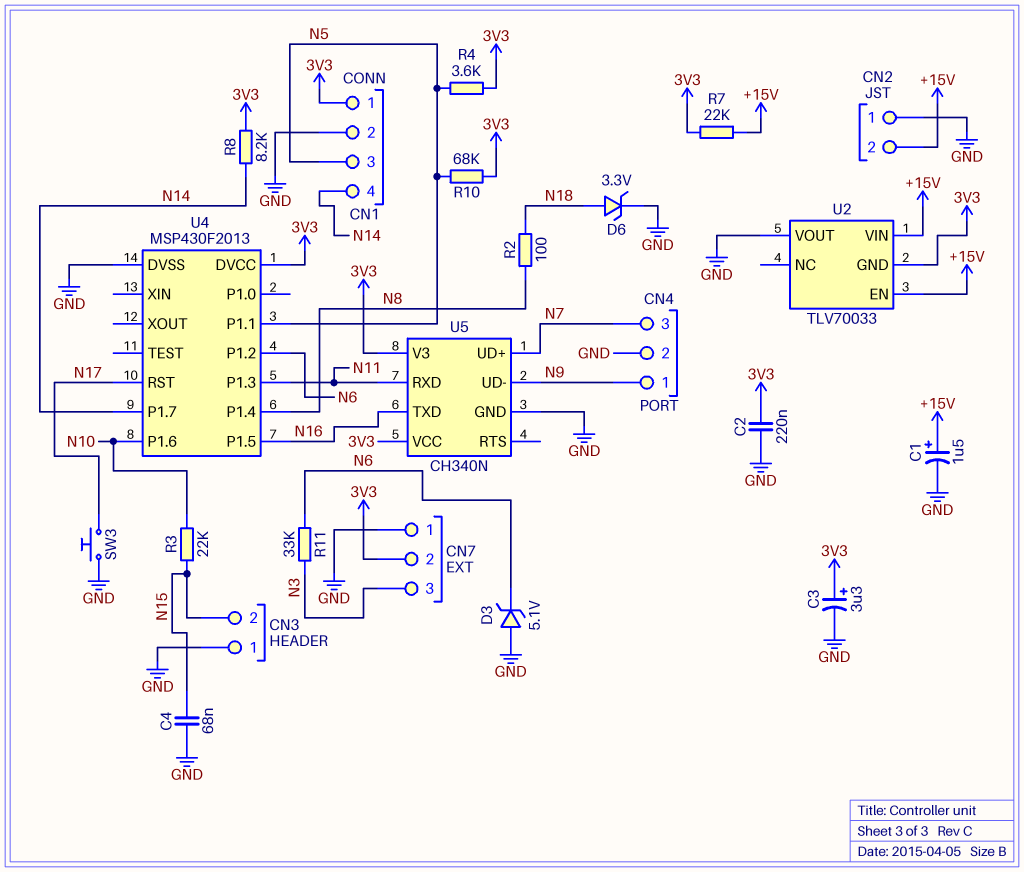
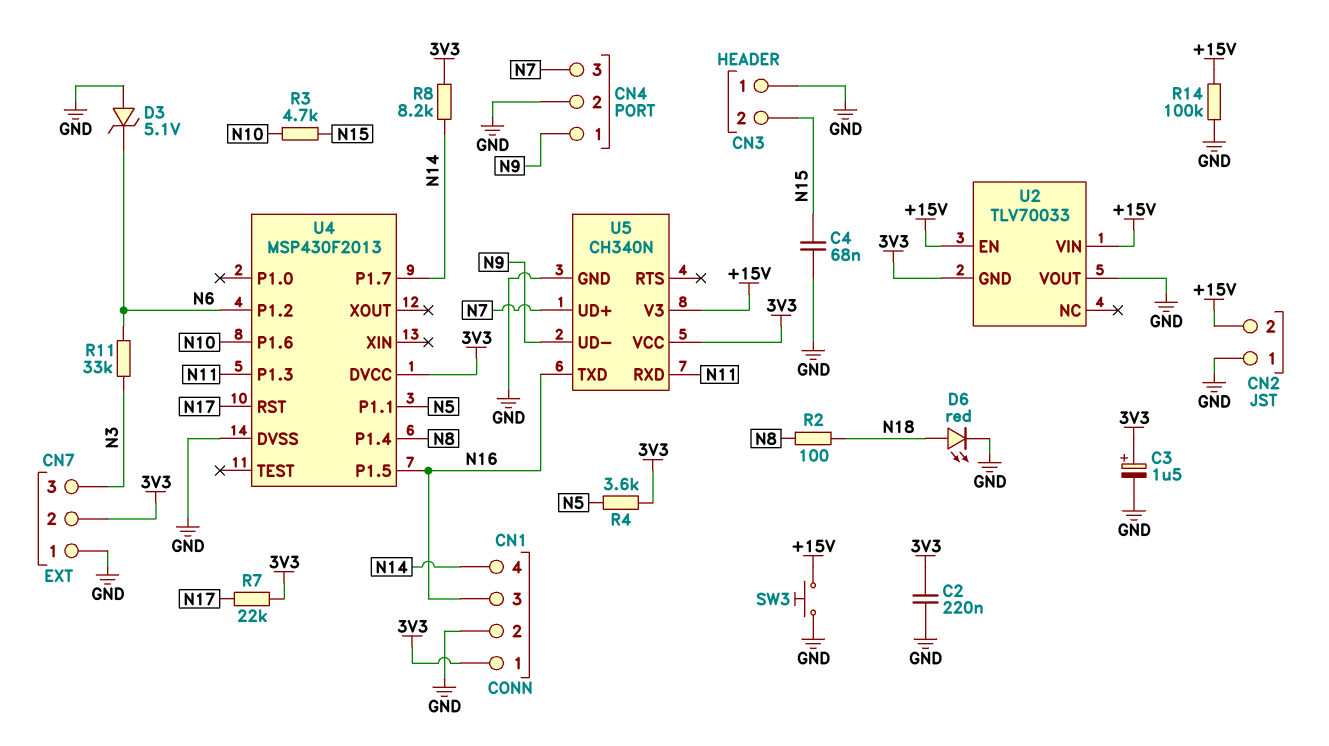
C1: 1.5uF (plus +15V, minus GND) -> none
C3: 3.3uF (plus 3V3, minus GND) -> 1.5uF (plus 3V3, minus GND)
CN1 pin 3: N5 -> N16
D6: zener 3.3V (A N18, K GND) -> LED red (A N18, K GND)
R3: 22k (N10, N15) -> 4.7k (N10, N15)
R7: 22k (+15V, 3V3) -> 22k (3V3, N17)
R10: 68k (3V3, N5) -> none
R14: none -> 100k (+15V, GND)
SW3: button (GND, N17) -> button (+15V, GND)
U5 pin V3: 3V3 -> +15V

